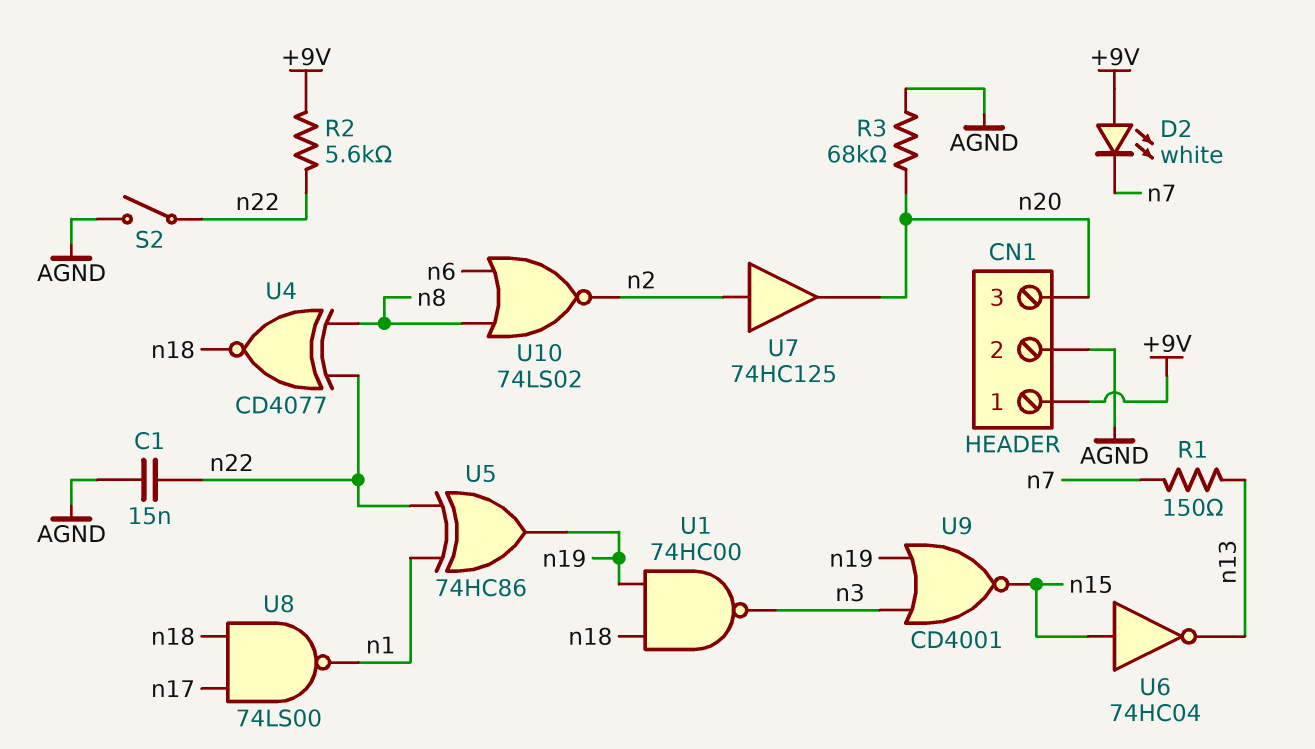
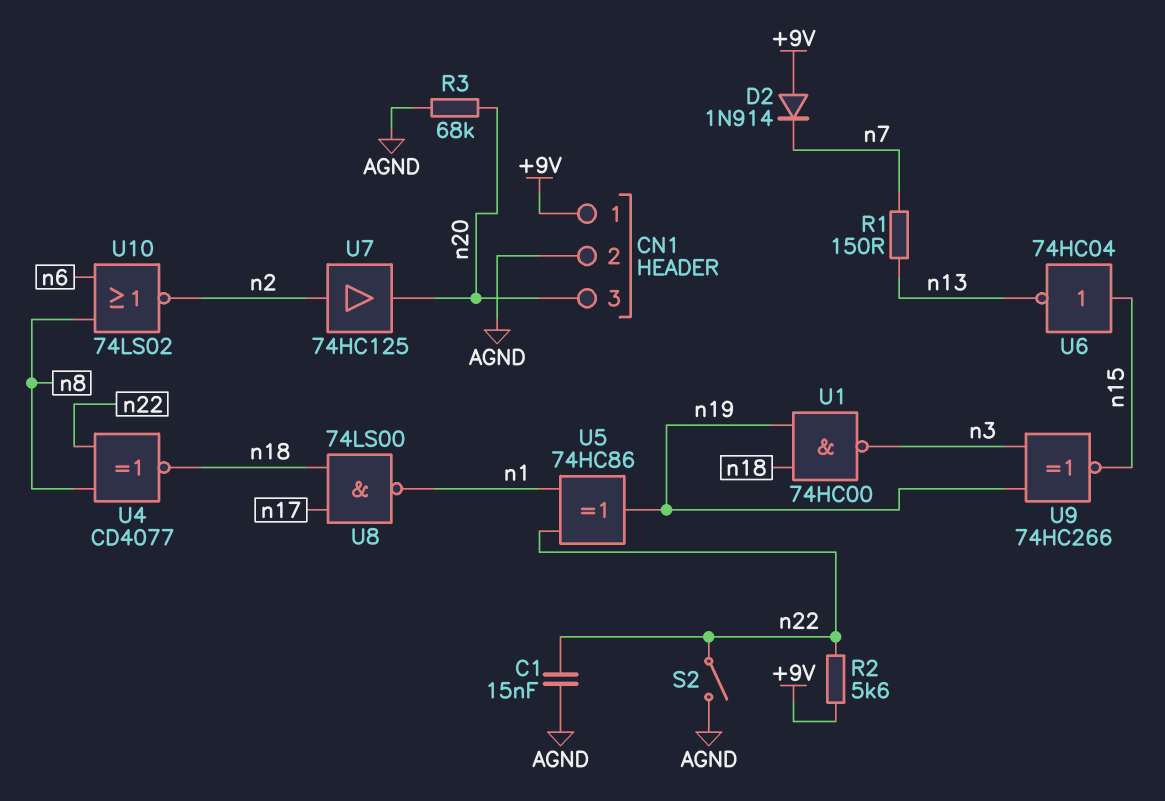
D2: LED white (A +9V, K n7) -> diode 1N914 (A +9V, K n7)
U9: NOR CD4001 (in n3, in n19, out n15) -> XNOR 74HC266 (in n3, in n19, out n15)

